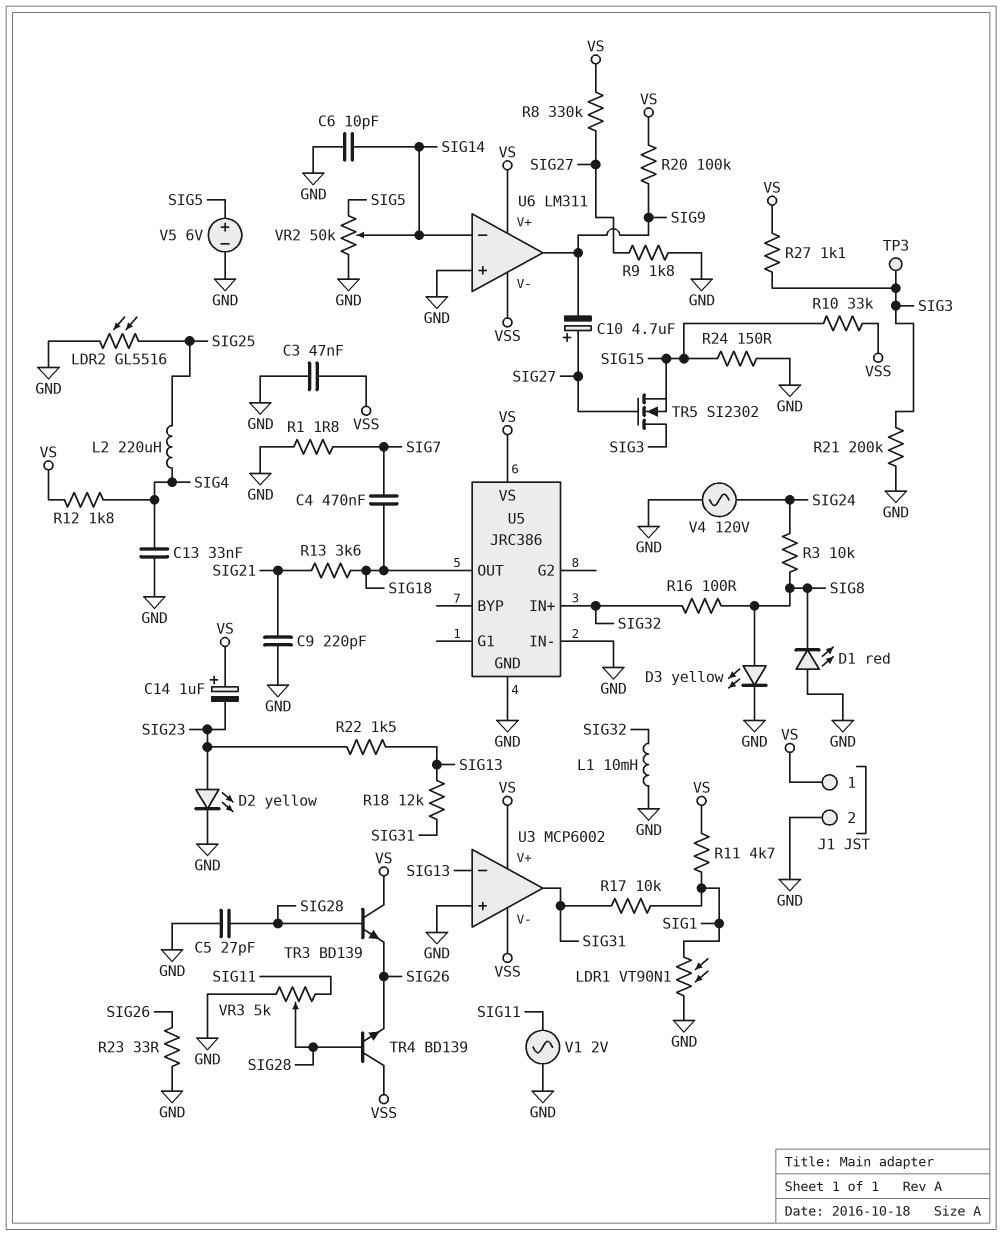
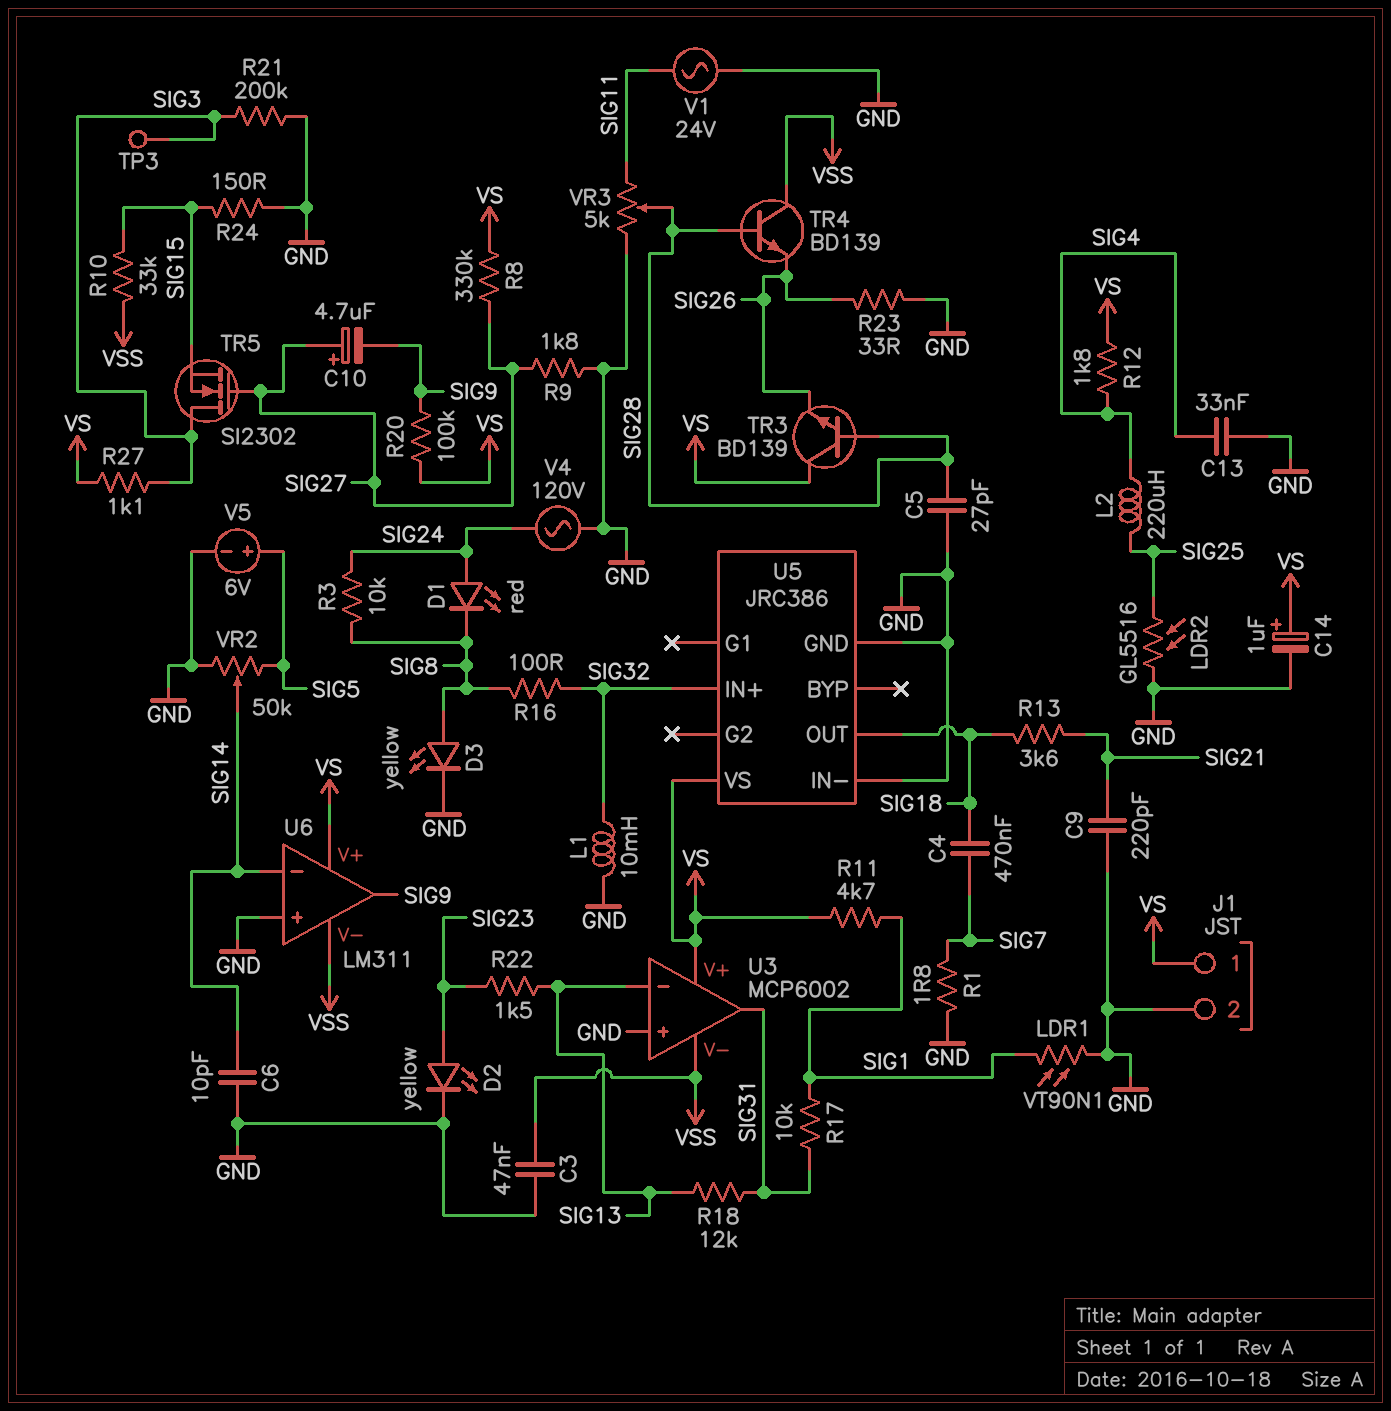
C14: 1uF (plus VS, minus SIG23) -> 1uF (plus VS, minus GND)
D1: LED red (A GND, K SIG8) -> LED red (A SIG24, K SIG8)
V1: AC 2V (GND, SIG11) -> AC 24V (GND, SIG11)

